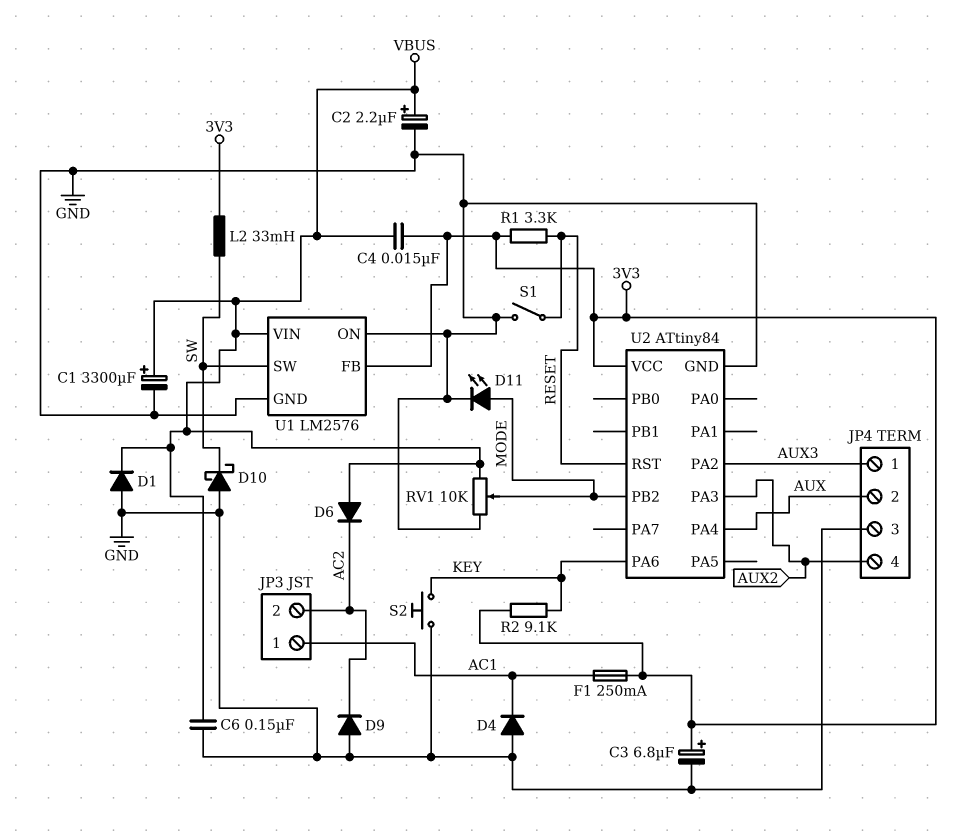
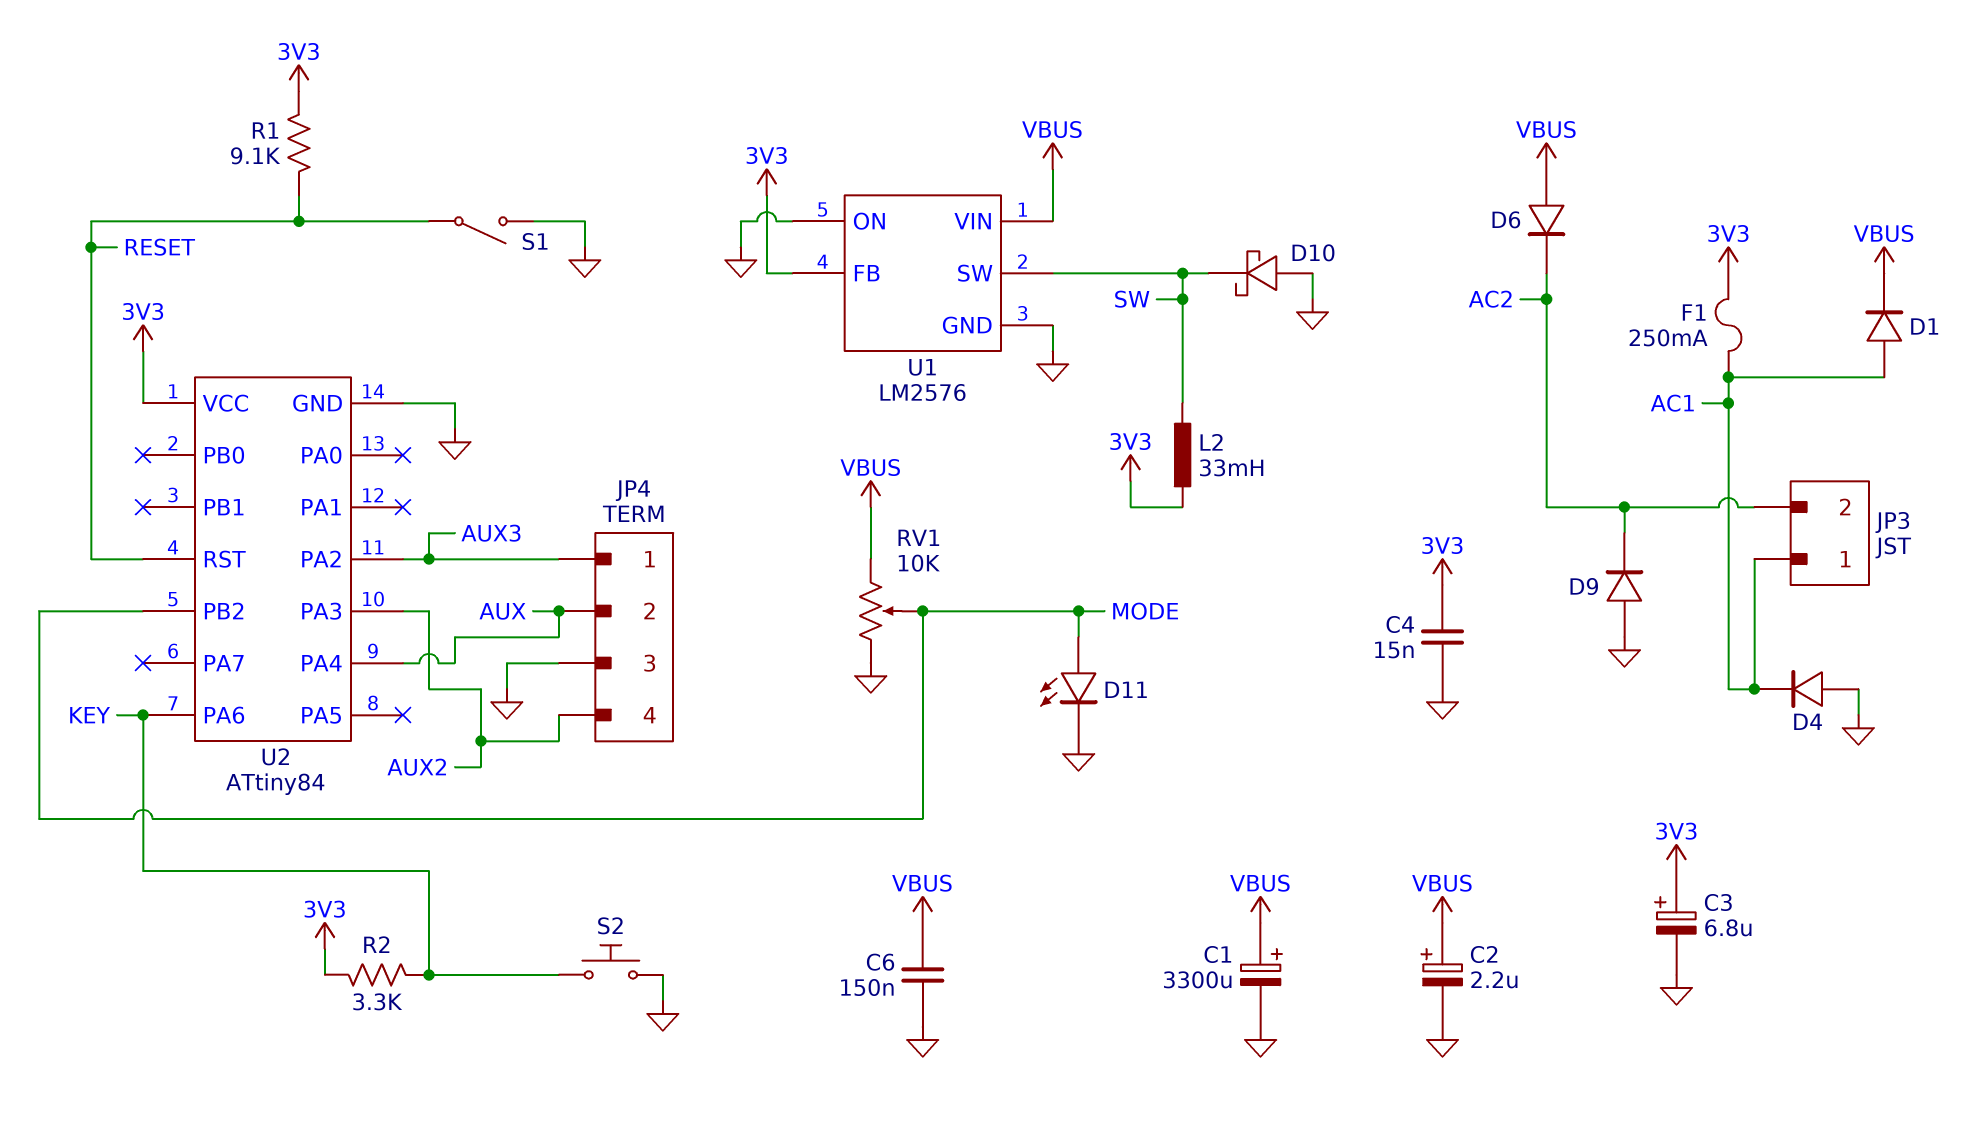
C4: 15nF (3V3, VBUS) -> 15nF (3V3, GND)
D1: diode (A GND, K VBUS) -> diode (A AC1, K VBUS)
R1: 3.3k (3V3, RESET) -> 9.1k (3V3, RESET)
R2: 9.1k (3V3, KEY) -> 3.3k (3V3, KEY)

